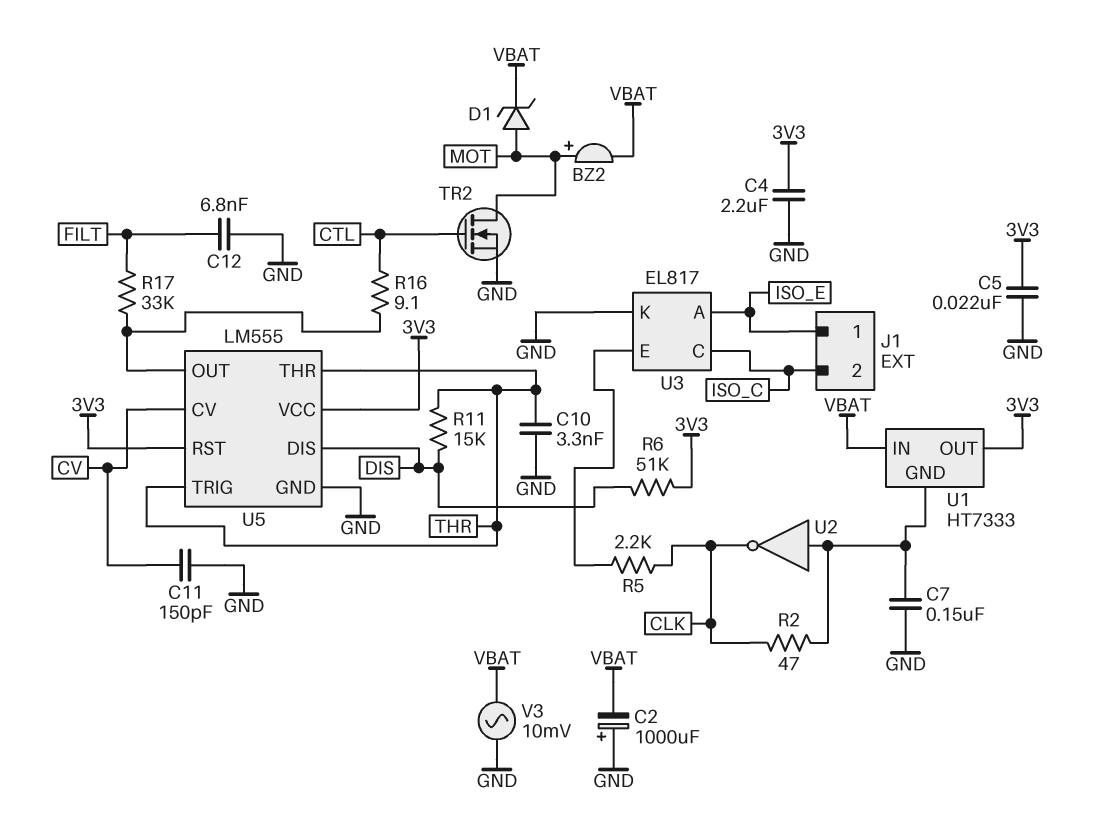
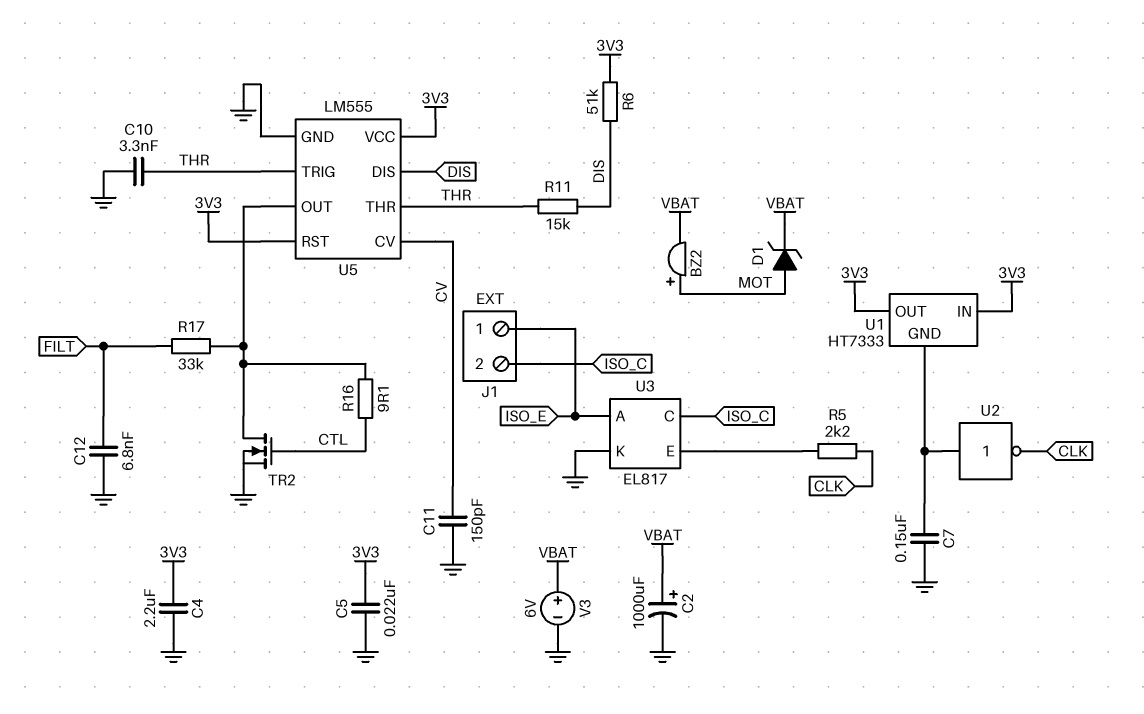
C2: 1000uF (plus GND, minus VBAT) -> 1000uF (plus VBAT, minus GND)
R2: 47 (CLK, U1/GND) -> none
TR2: NMOS (G CTL, D MOT, S GND) -> NMOS (G CTL, D U5/OUT, S GND)
U1 pin IN: VBAT -> 3V3
V3: AC 10mV (GND, VBAT) -> 6V (plus VBAT, minus GND)

